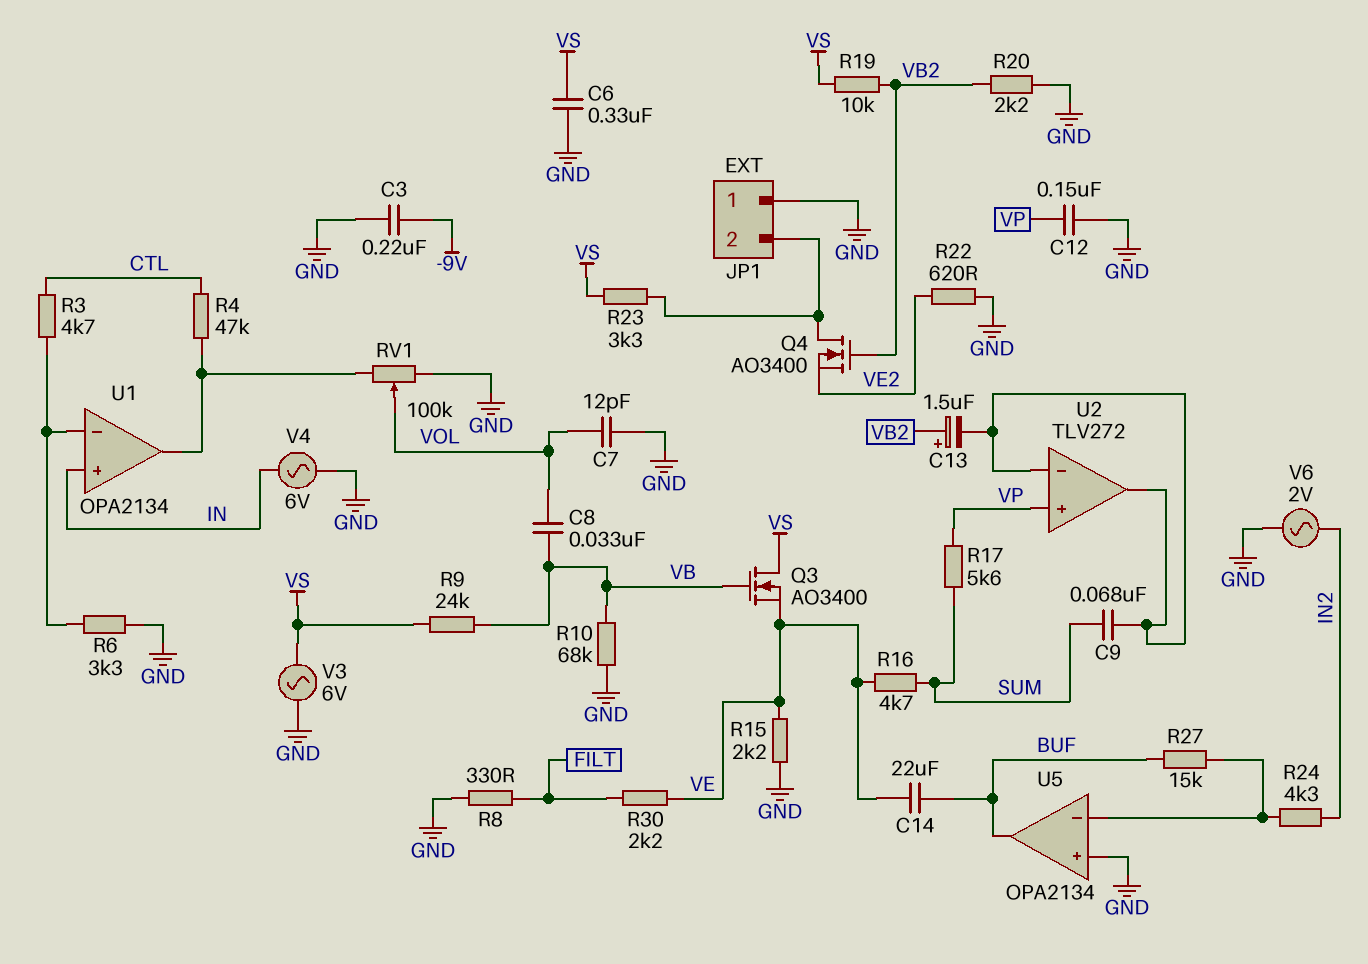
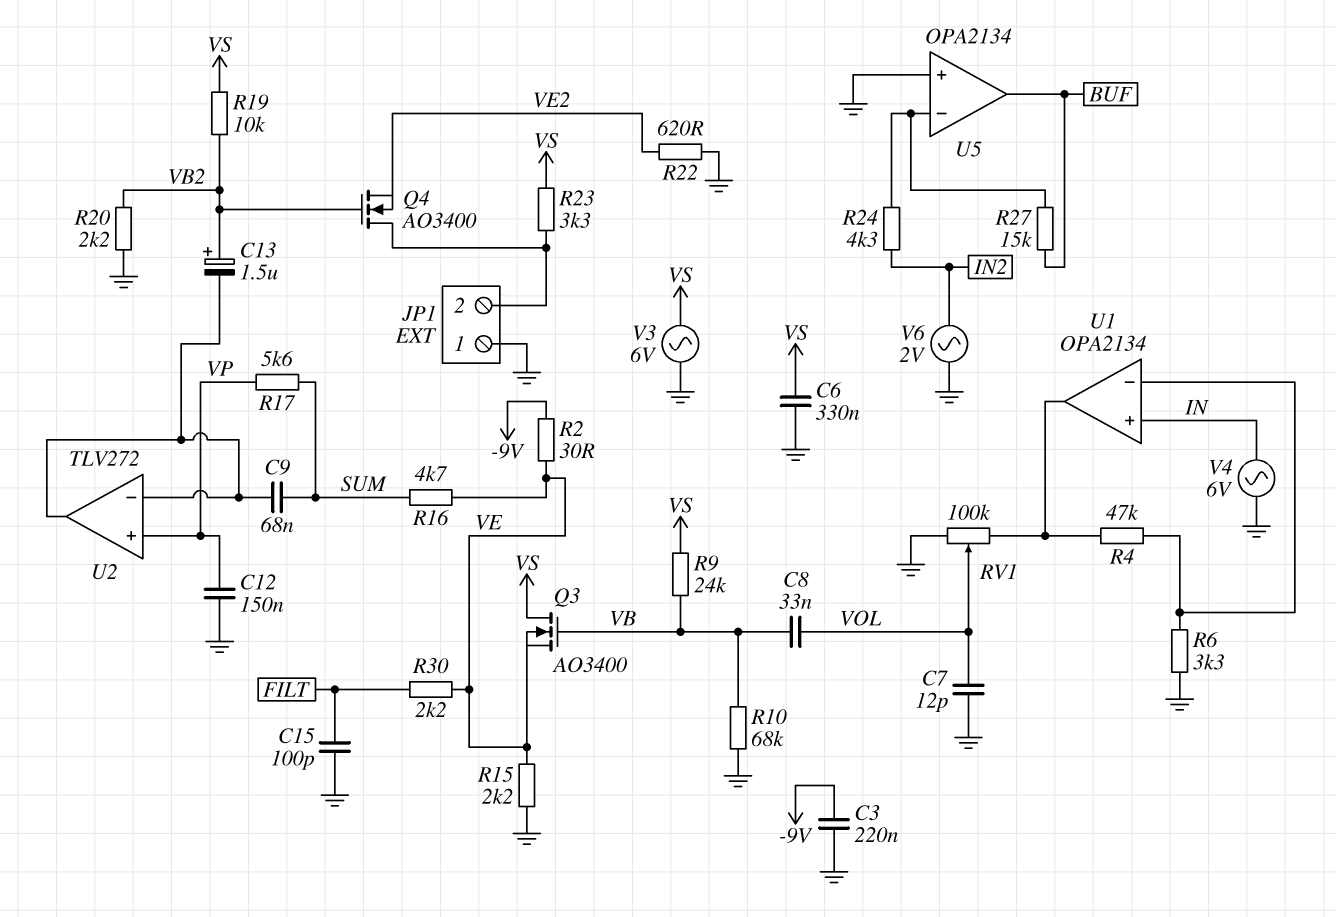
C14: 22uF (BUF, VE) -> none
C15: none -> 100pF (FILT, GND)
R2: none -> 30 (-9V, VE)
R3: 4.7k (CTL, U1/in-) -> none
R4: 47k (CTL, U1/out) -> 47k (U1/in-, U1/out)
R8: 330 (FILT, GND) -> none

